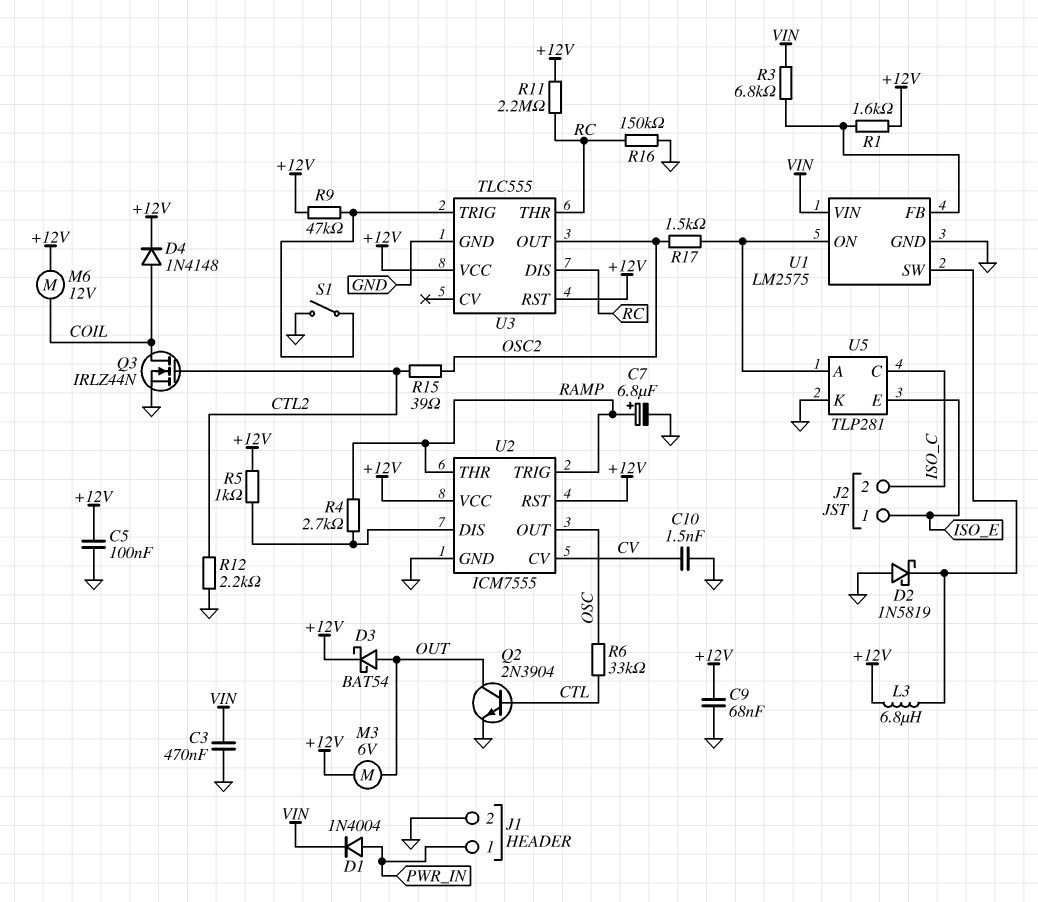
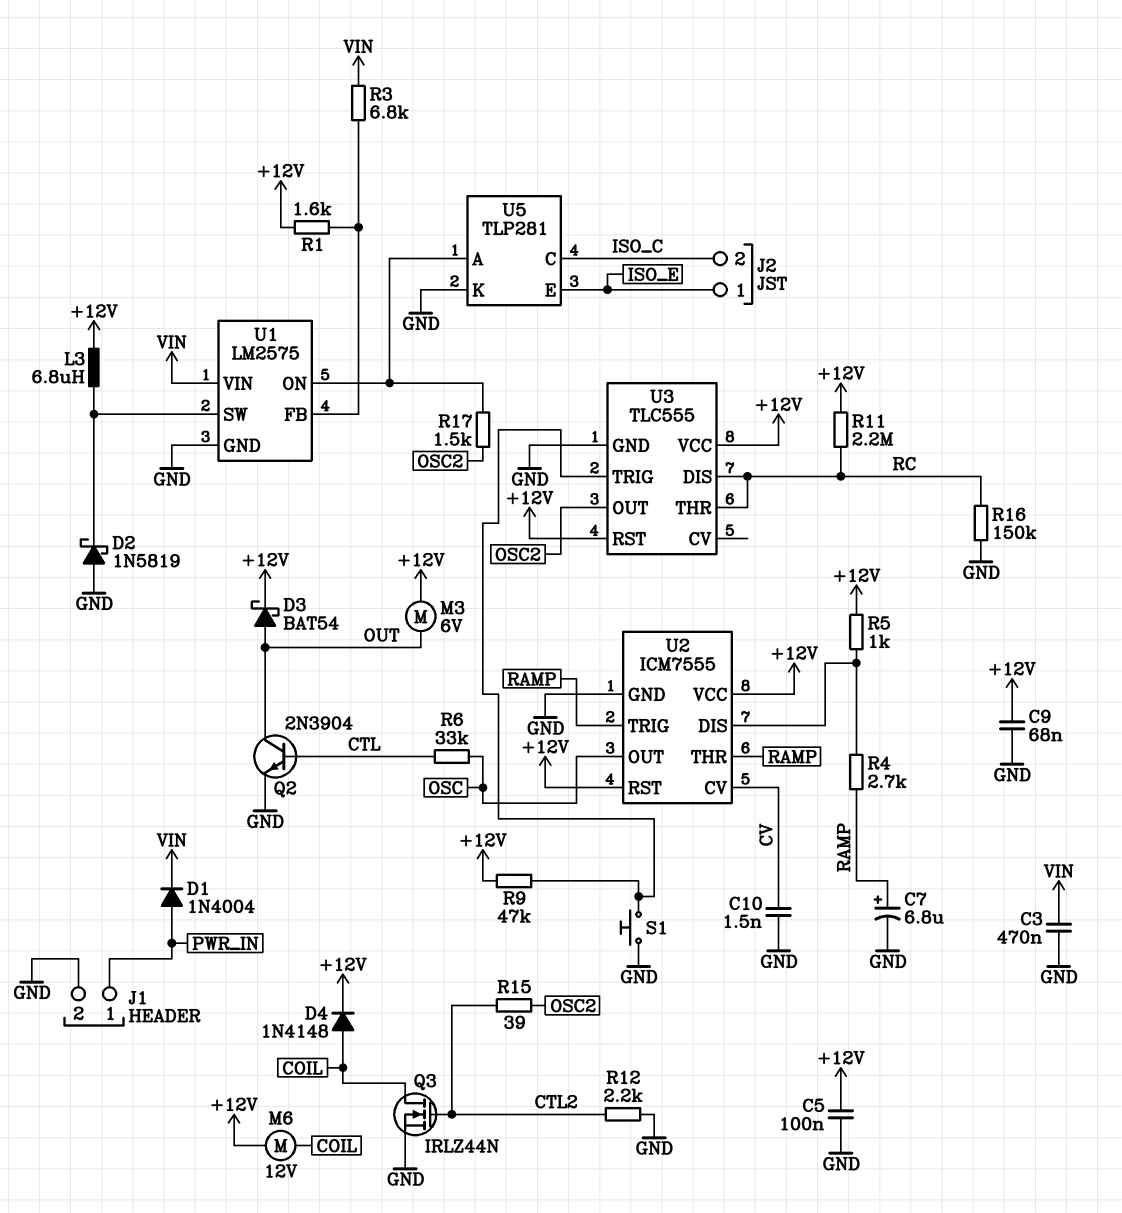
S1: switch (GND, U3/TRIG) -> button (GND, U3/TRIG)

